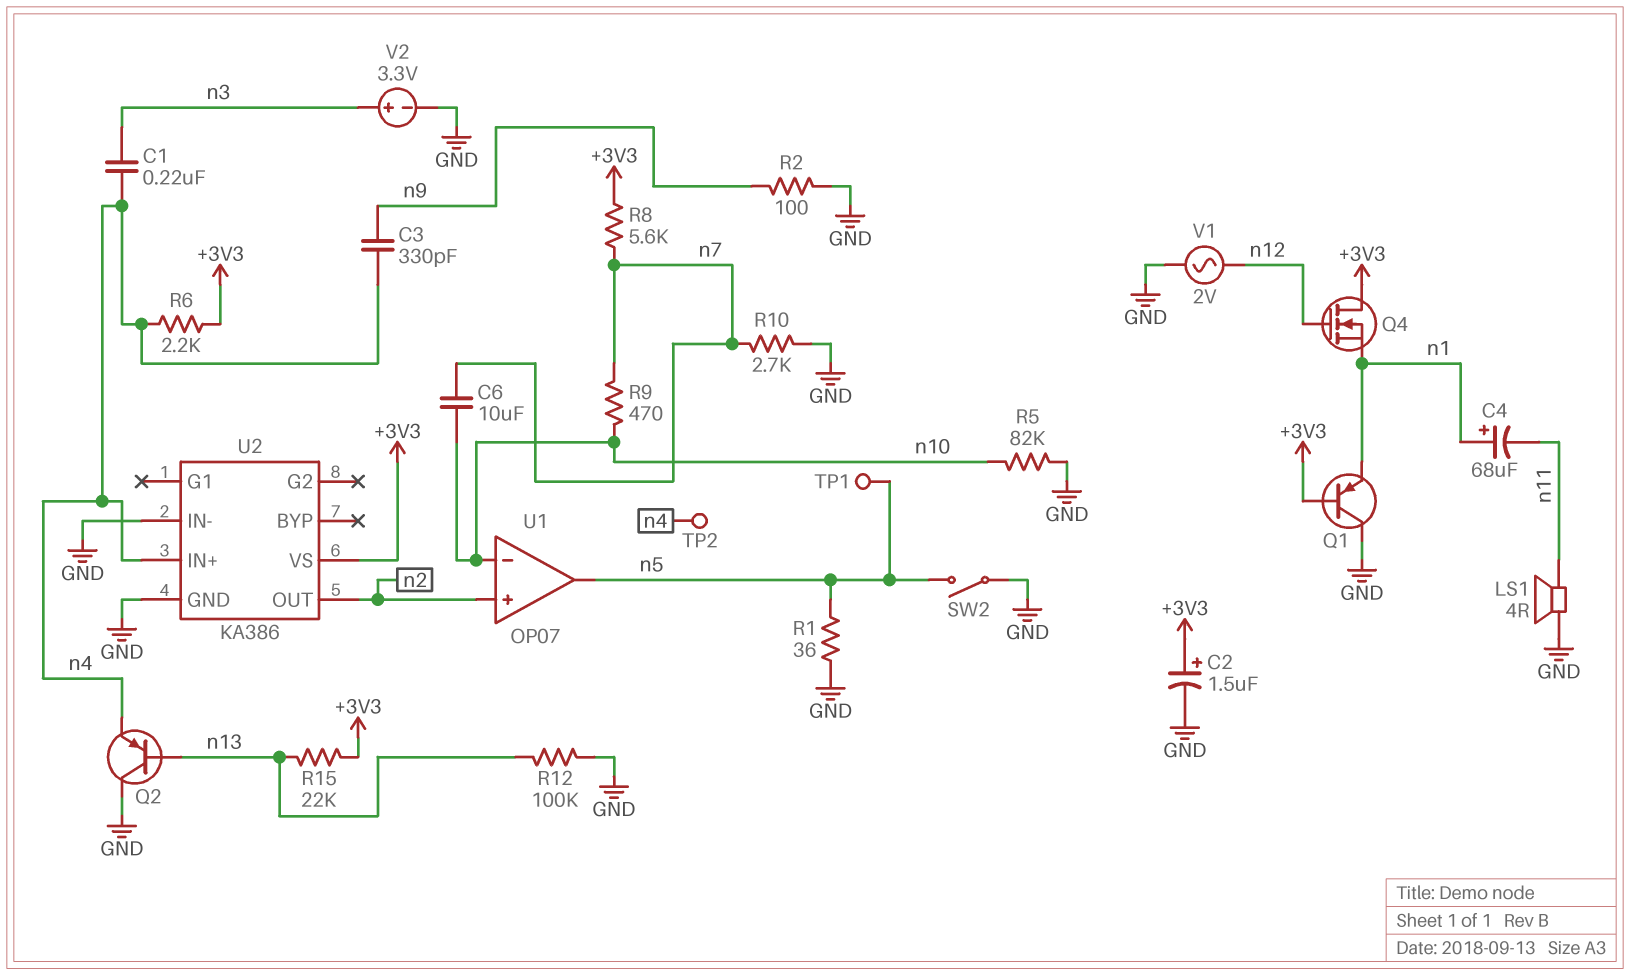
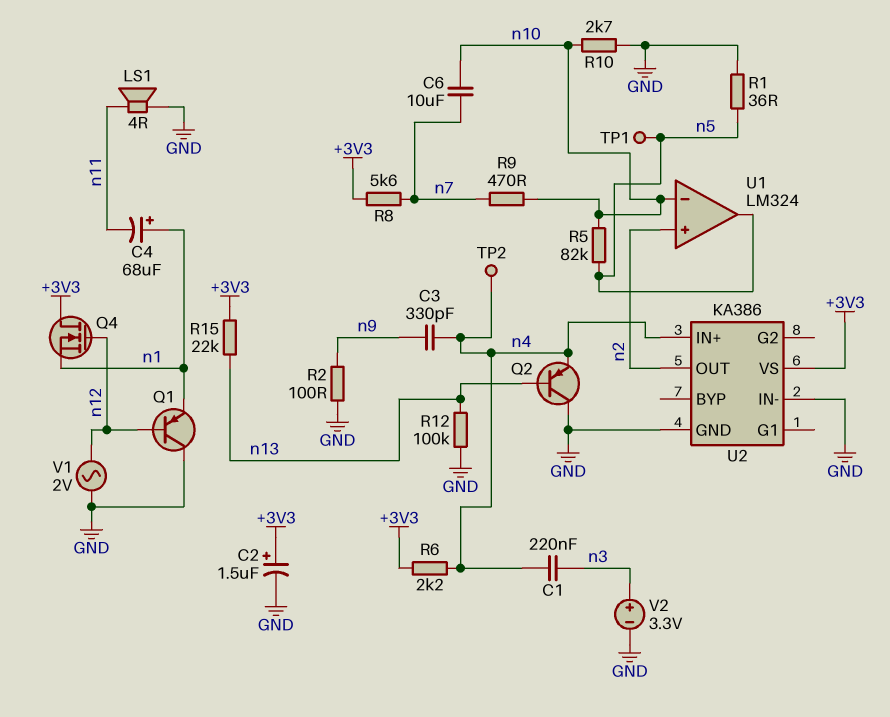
Q1: PNP (B +3V3, C GND, E n1) -> PNP (B n12, C GND, E n1)
R5: 82k (GND, n10) -> 82k (n5, n10)
R10: 2.7k (GND, n7) -> 2.7k (GND, n10)
SW2: switch (GND, n5) -> none
U1: OP07 -> LM324

